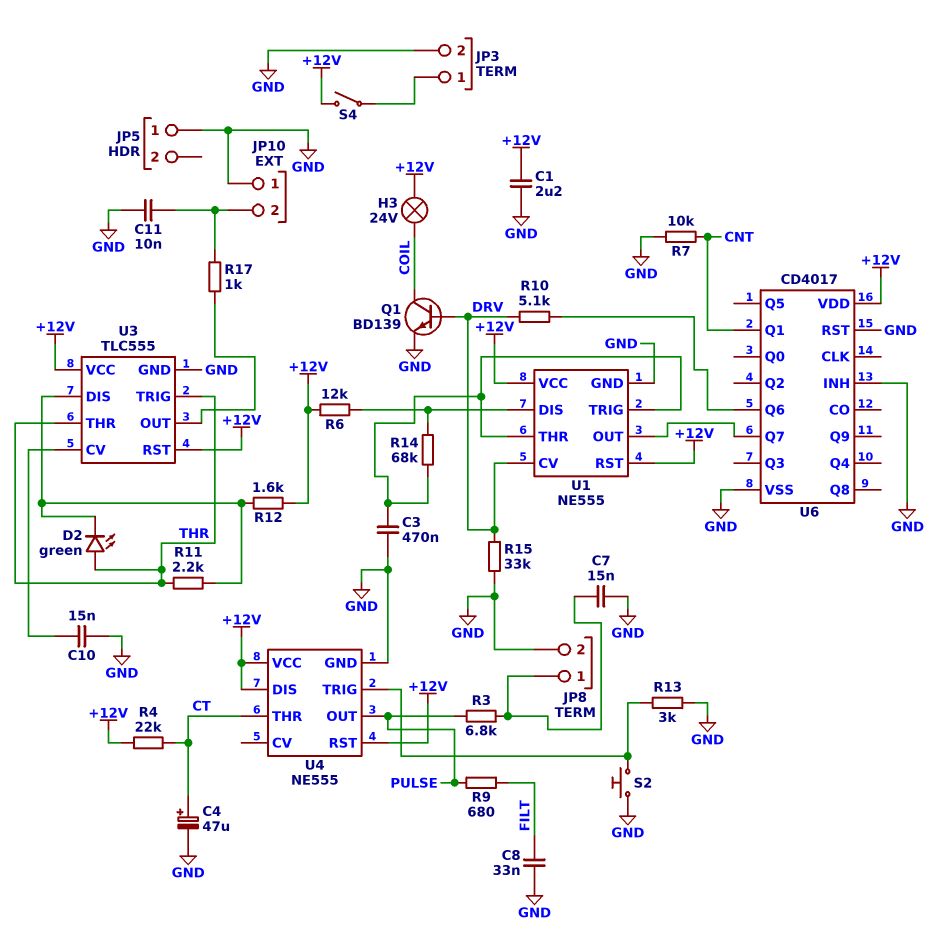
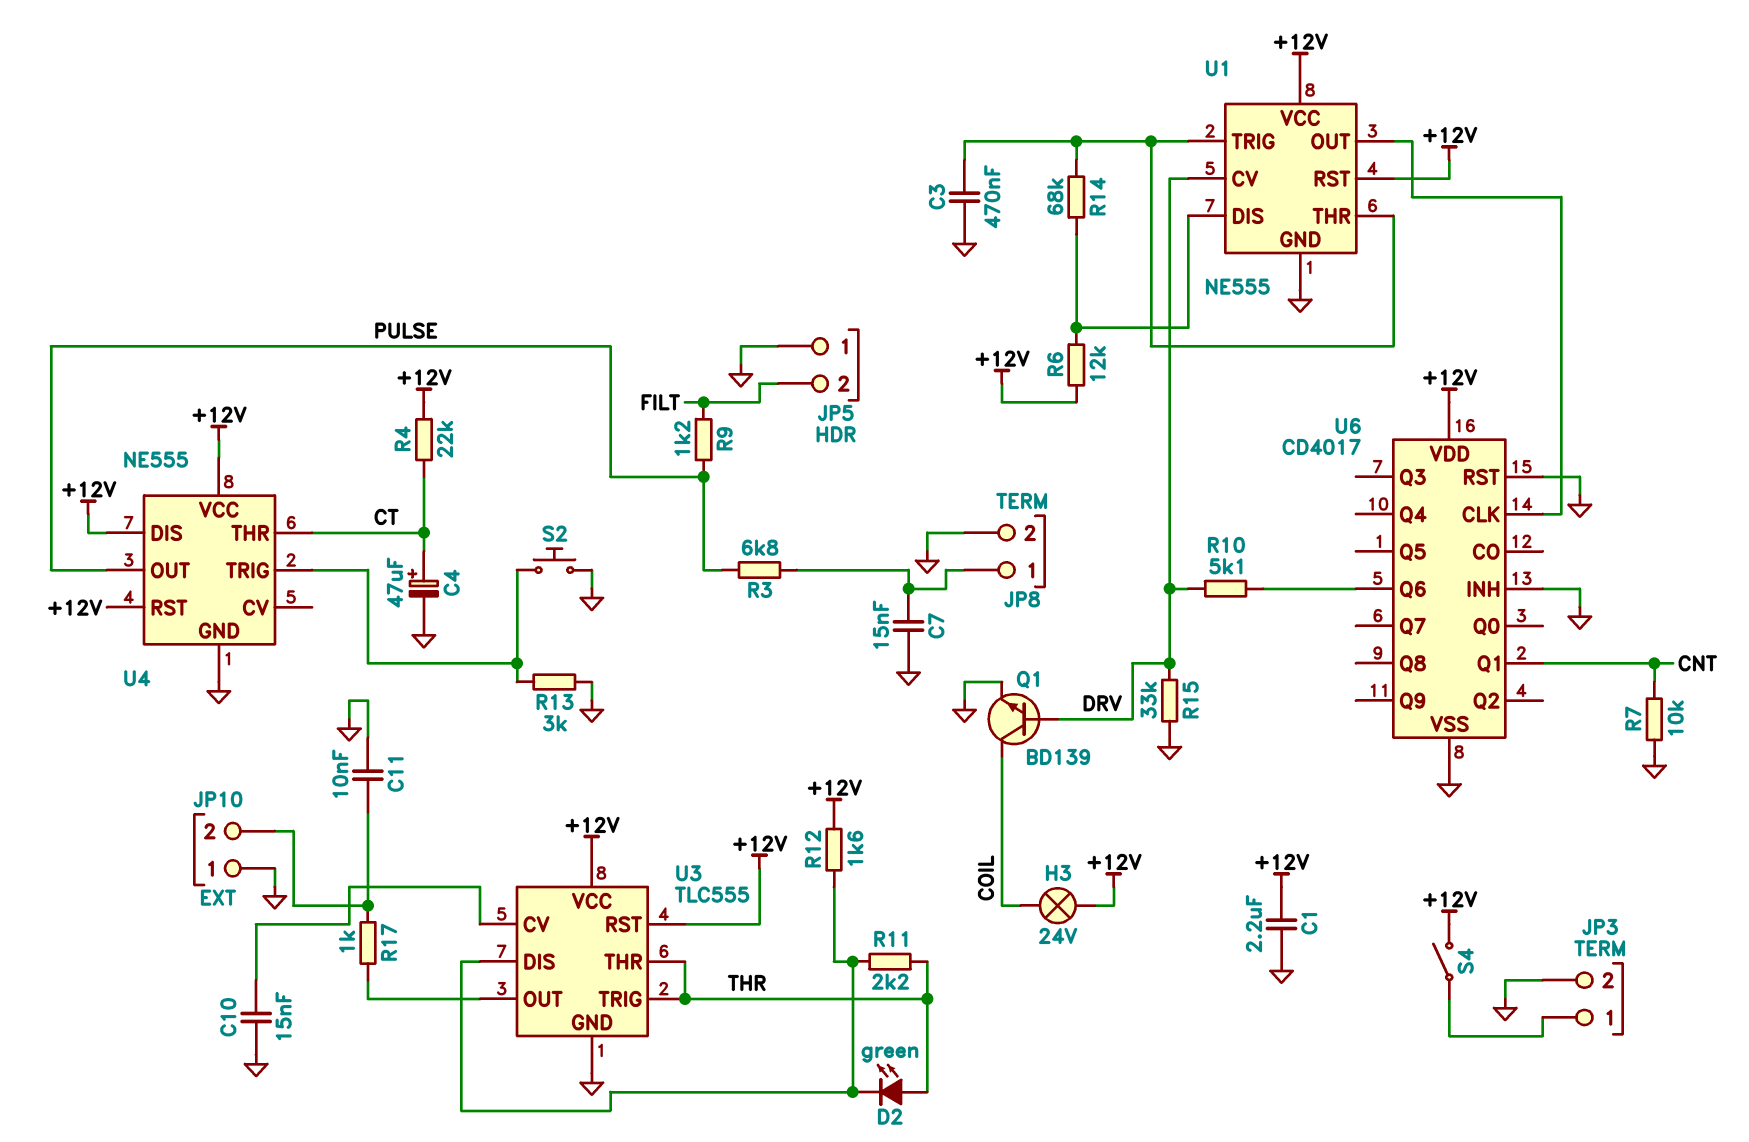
C8: 33nF (FILT, GND) -> none
JP5 pin 2: none -> FILT
R9: 680 (FILT, PULSE) -> 1.2k (FILT, PULSE)
U6 pin CLK: none -> U1/OUT
U6 pin Q7: U1/OUT -> none

